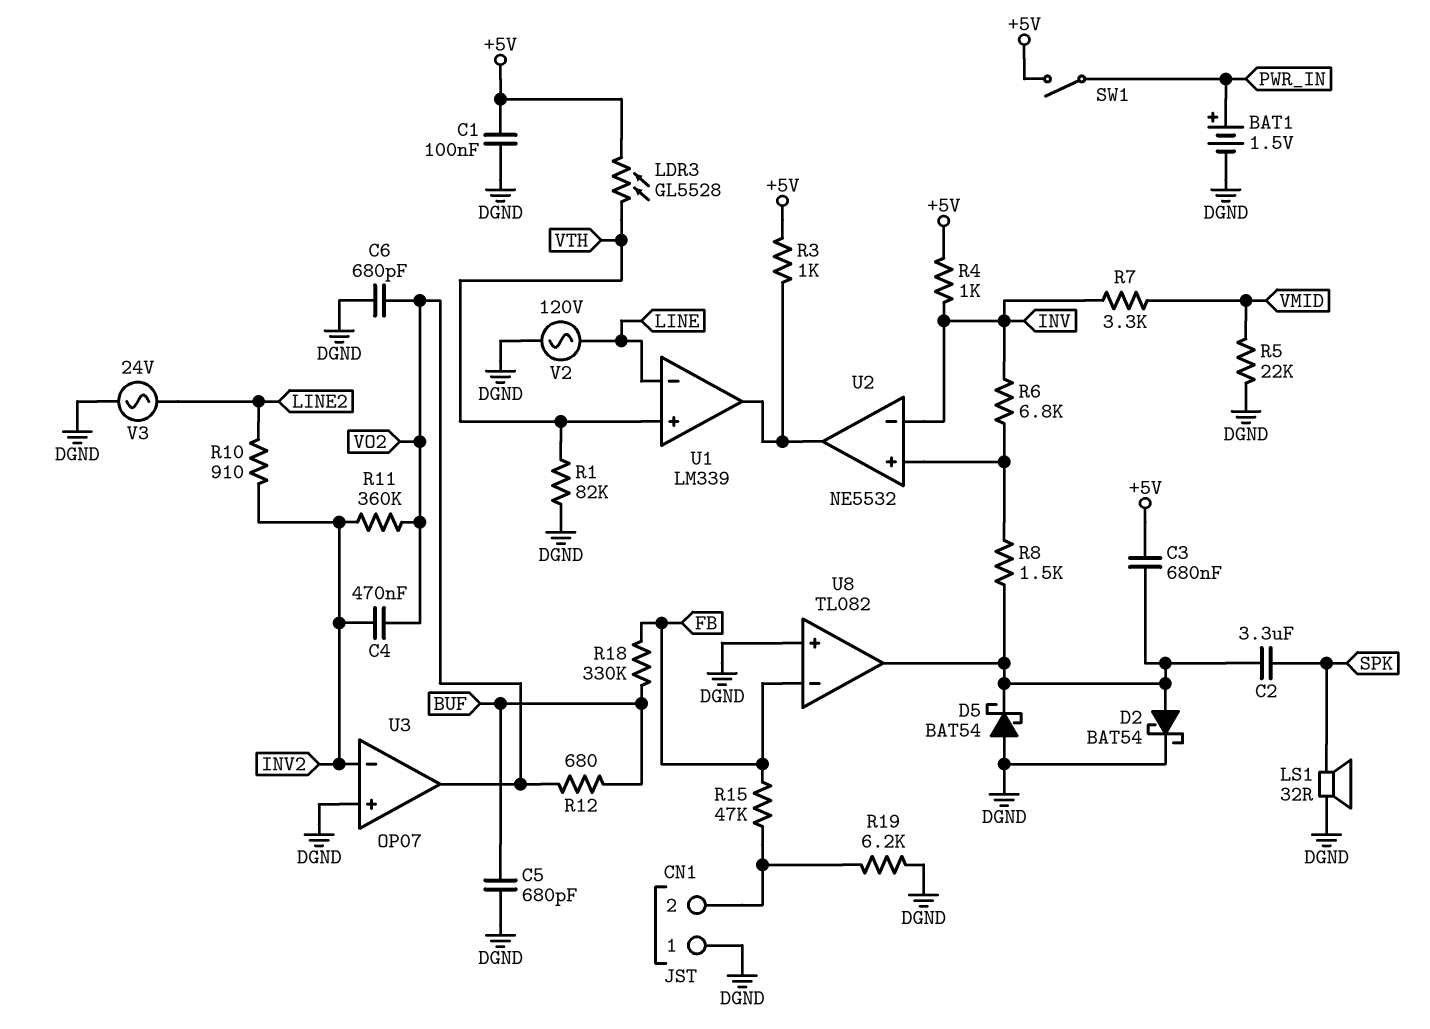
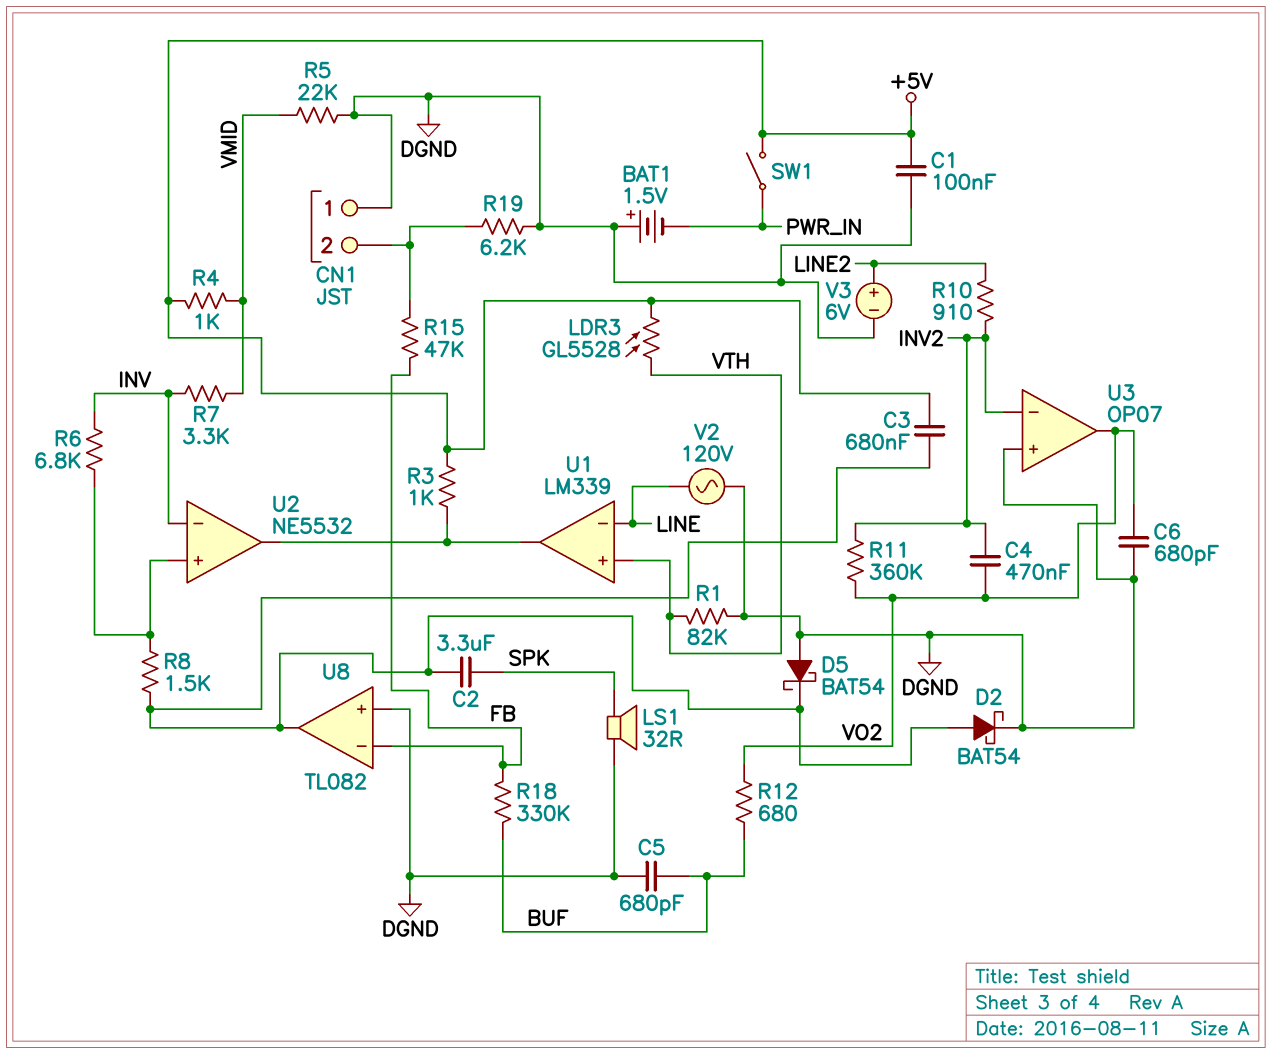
BAT1: 1.5V (plus PWR_IN, minus DGND) -> 1.5V (plus DGND, minus PWR_IN)
R4: 1k (+5V, INV) -> 1k (+5V, VMID)
V3: AC 24V (DGND, LINE2) -> 6V (plus LINE2, minus DGND)

